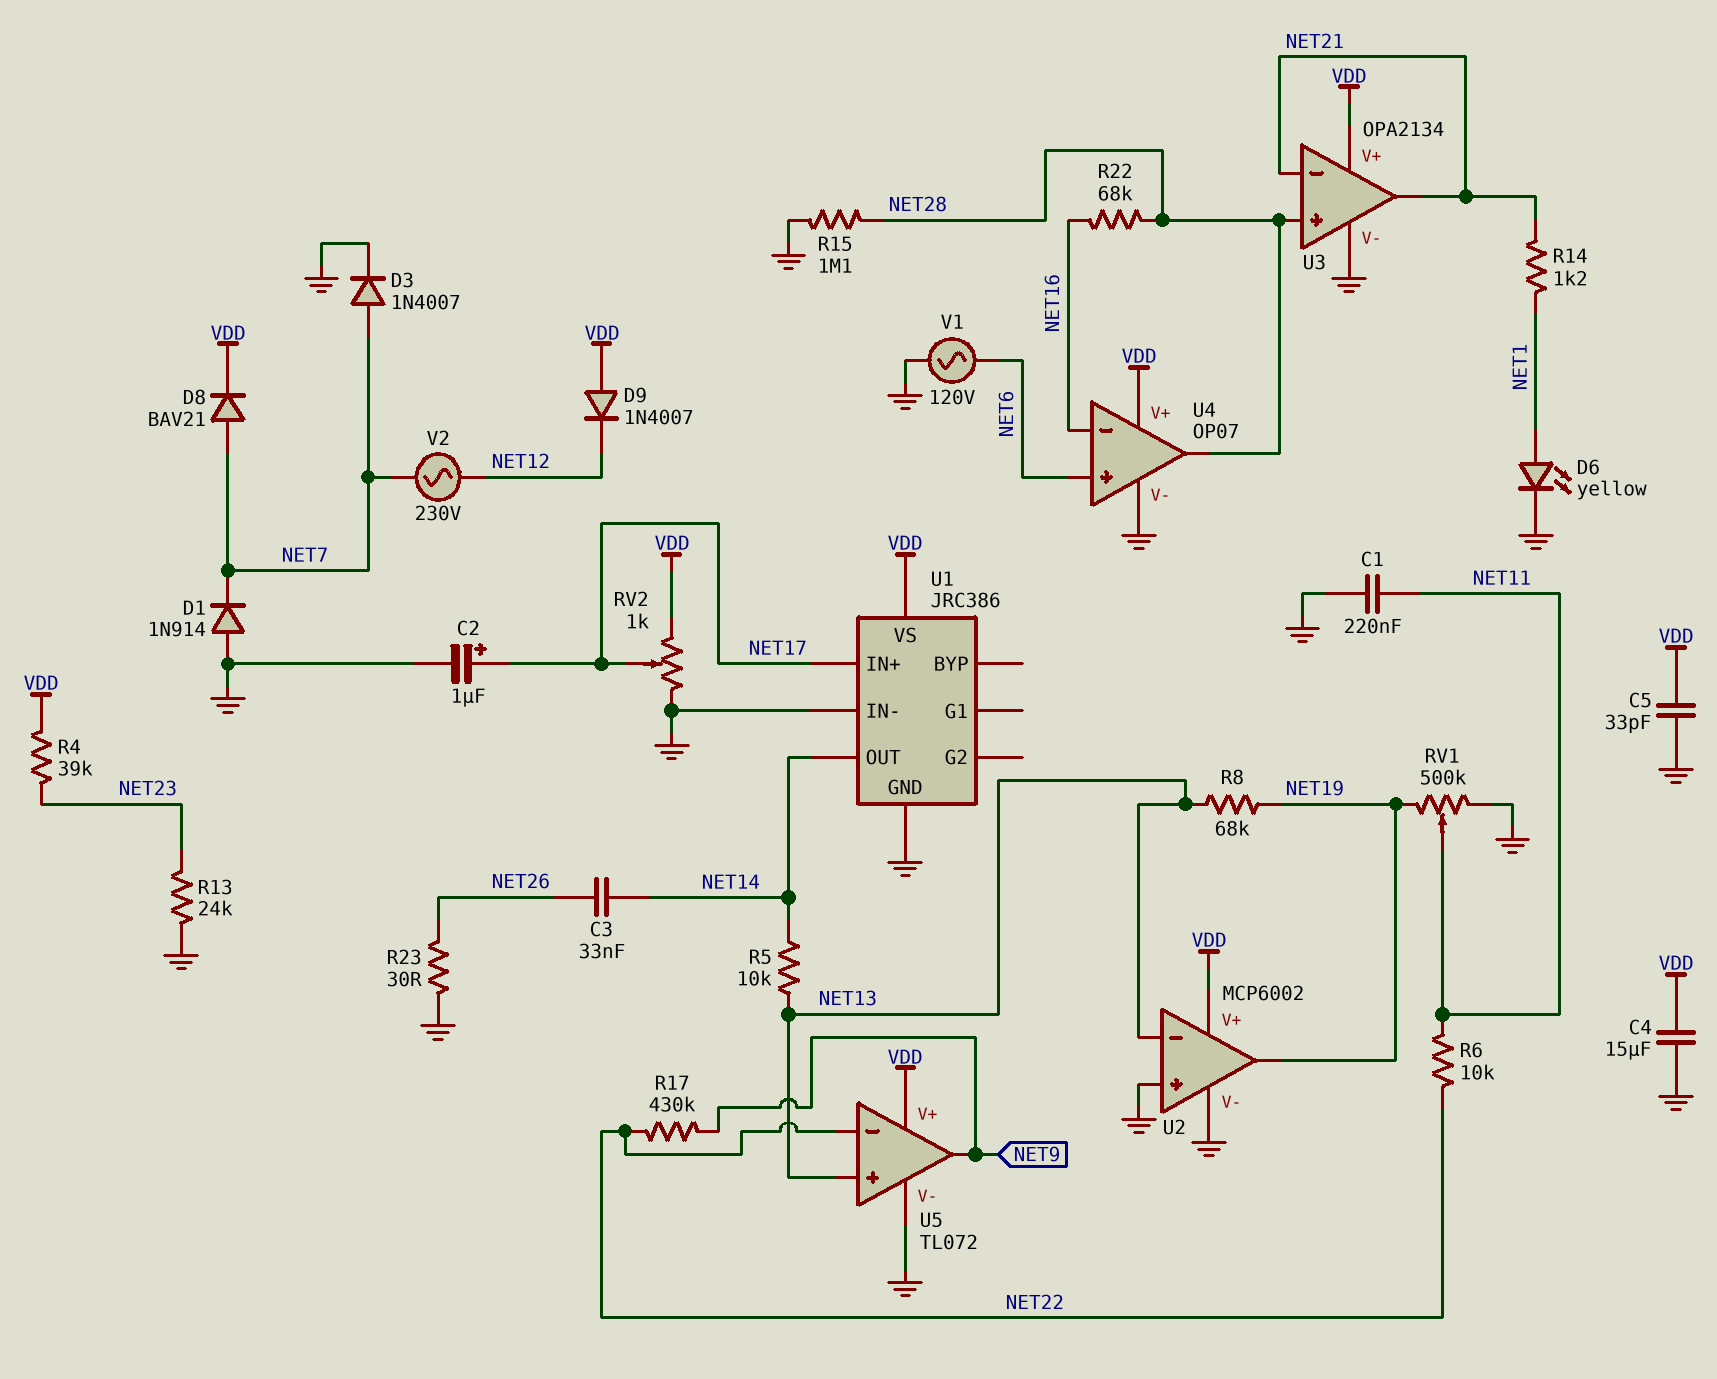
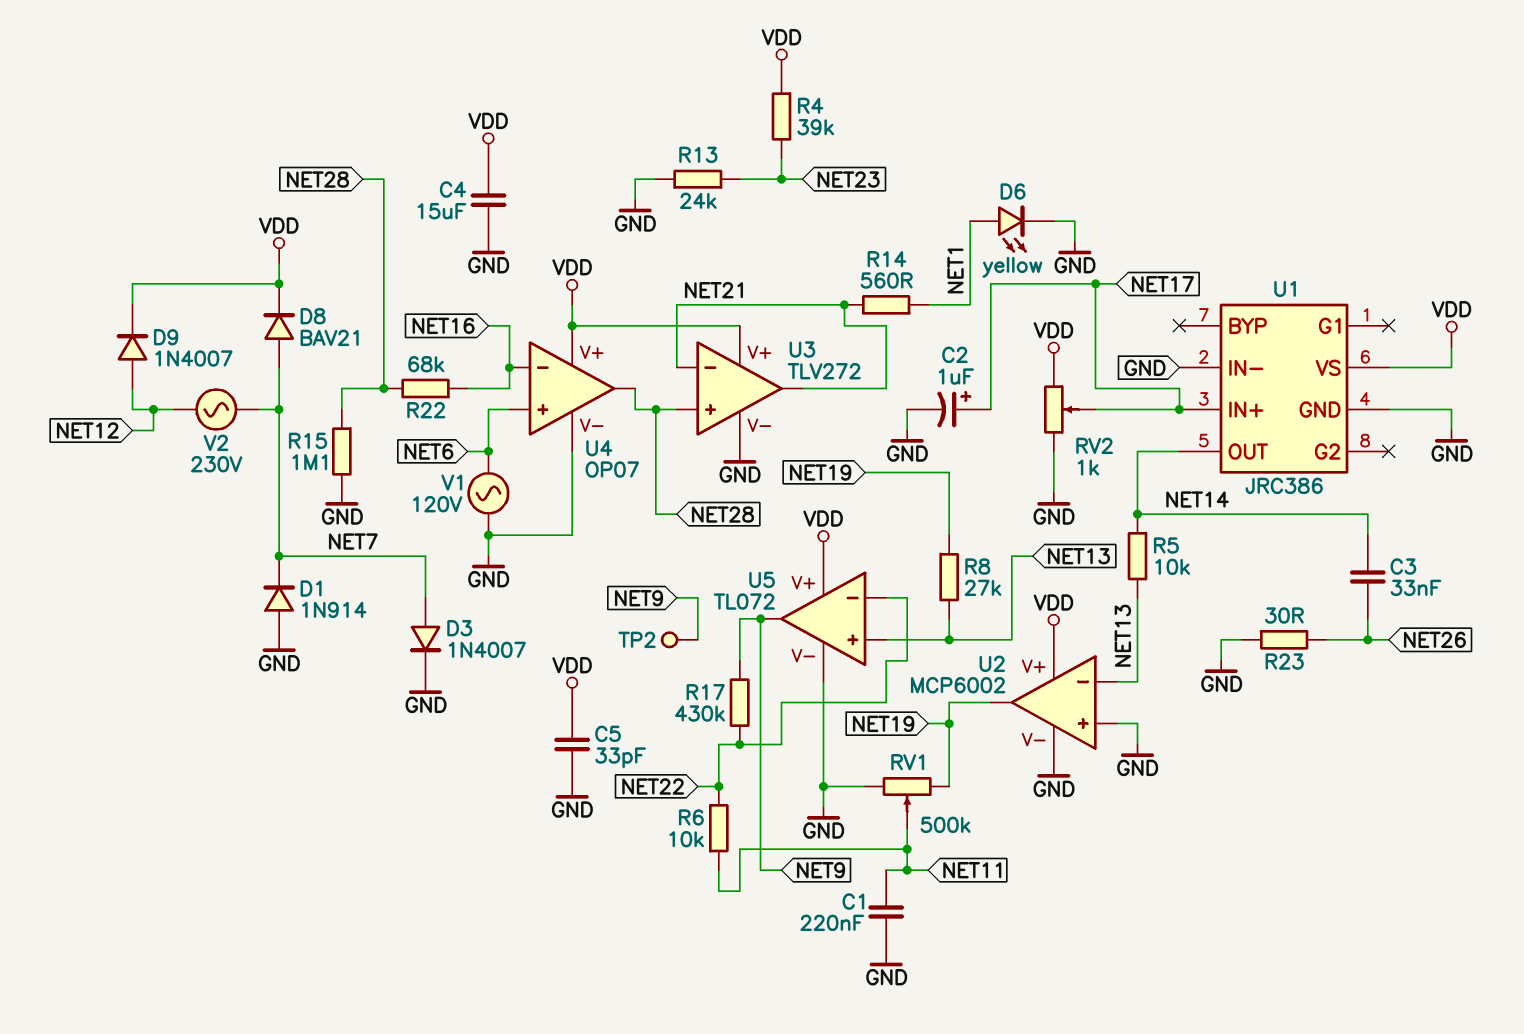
D9: diode 1N4007 (A VDD, K NET12) -> diode 1N4007 (A NET12, K VDD)
R8: 68k (NET13, NET19) -> 27k (NET13, NET19)
R14: 1.2k (NET1, NET21) -> 560 (NET1, NET21)
TP2: none -> test point (NET9)
U3: OPA2134 -> TLV272

